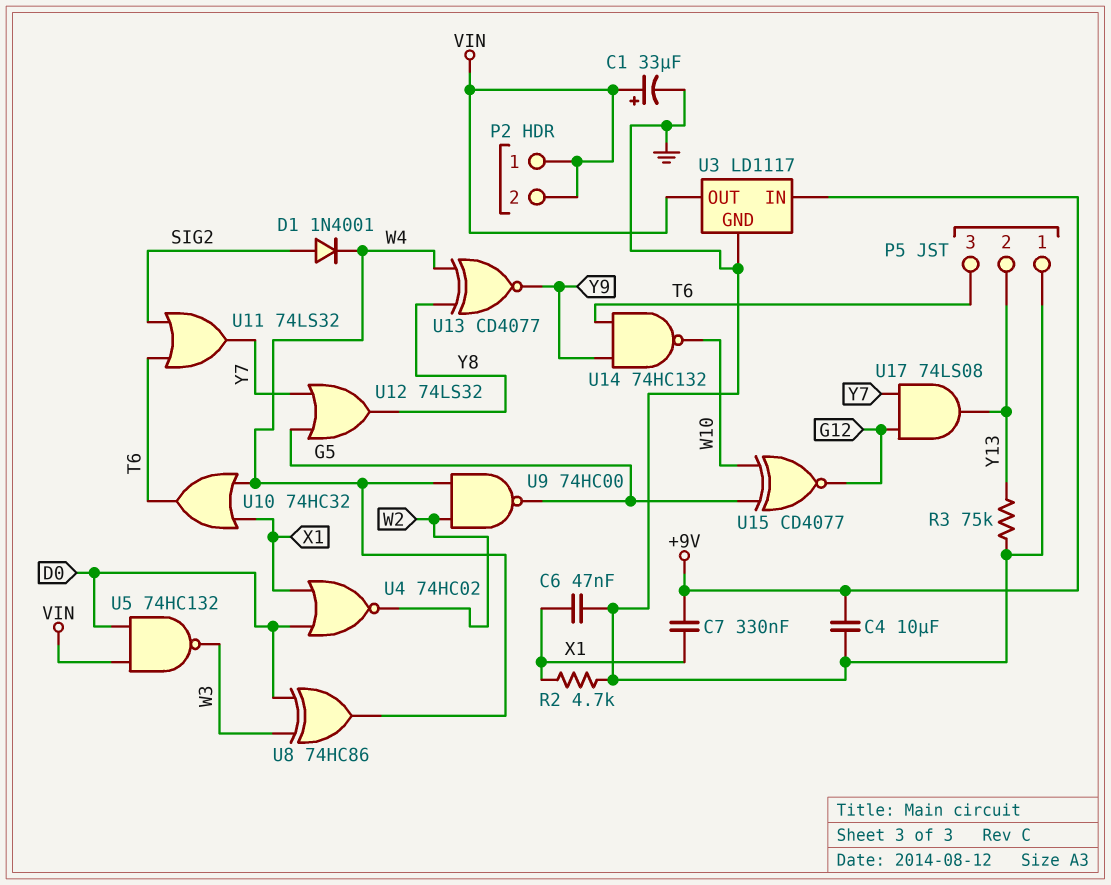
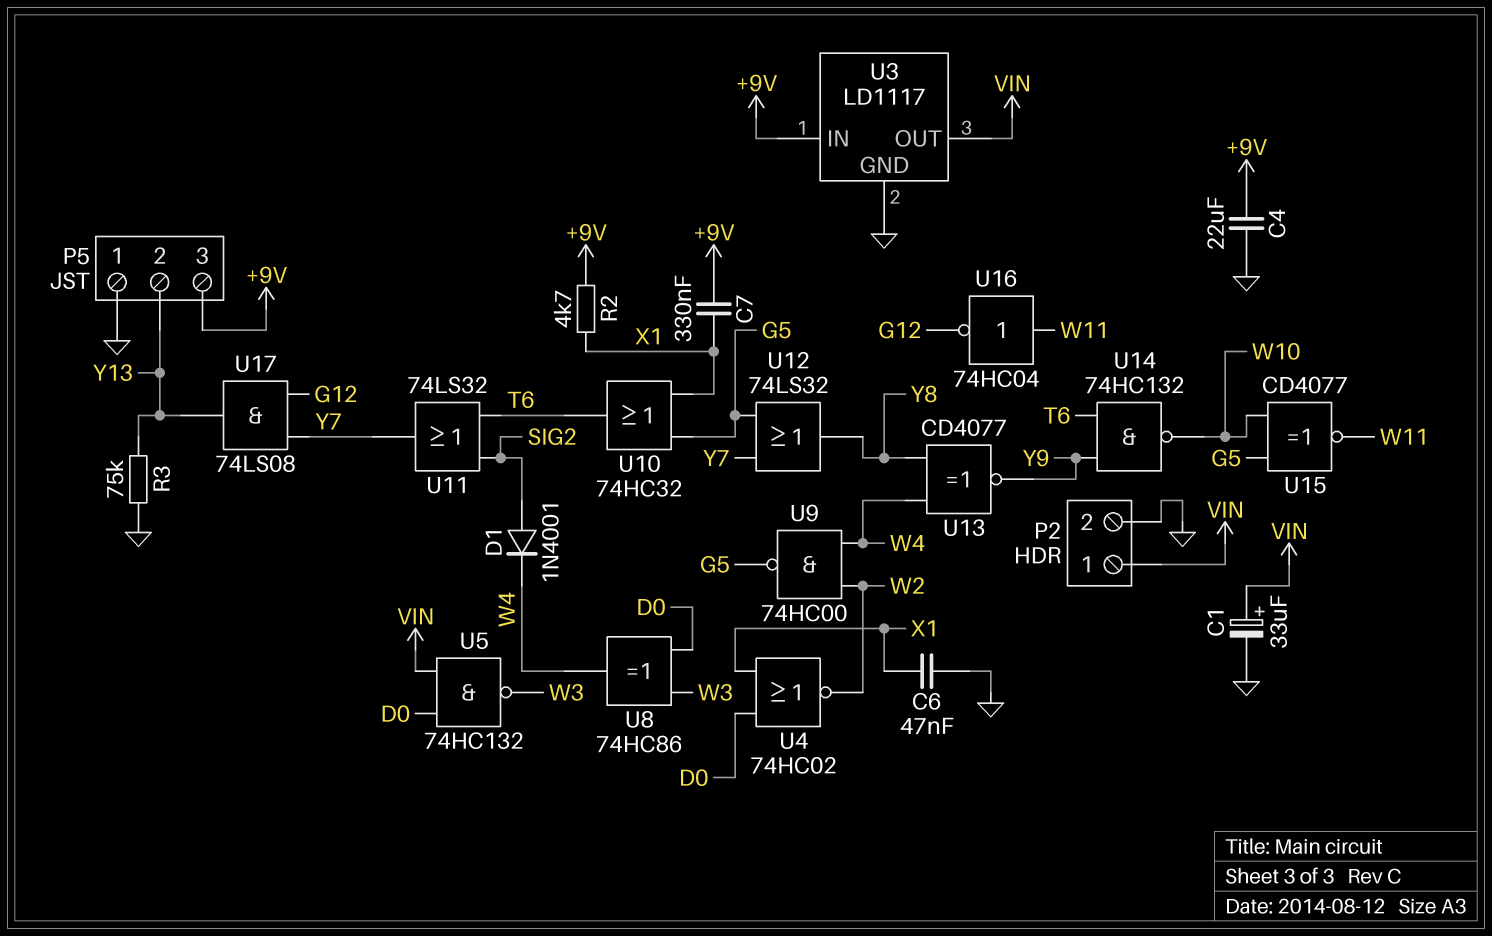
C4: 10uF (+9V, GND) -> 22uF (+9V, GND)
P2 pin 2: VIN -> GND
P5 pin 3: T6 -> +9V
R2: 4.7k (GND, X1) -> 4.7k (+9V, X1)
U10: OR 74HC32 (in W4, in X1, out T6) -> OR 74HC32 (in G5, in X1, out T6)
U15: XNOR CD4077 (in G5, in W10, out G12) -> XNOR CD4077 (in G5, in W10, out W11)
U16: none -> NOT 74HC04 (in W11, out G12)

